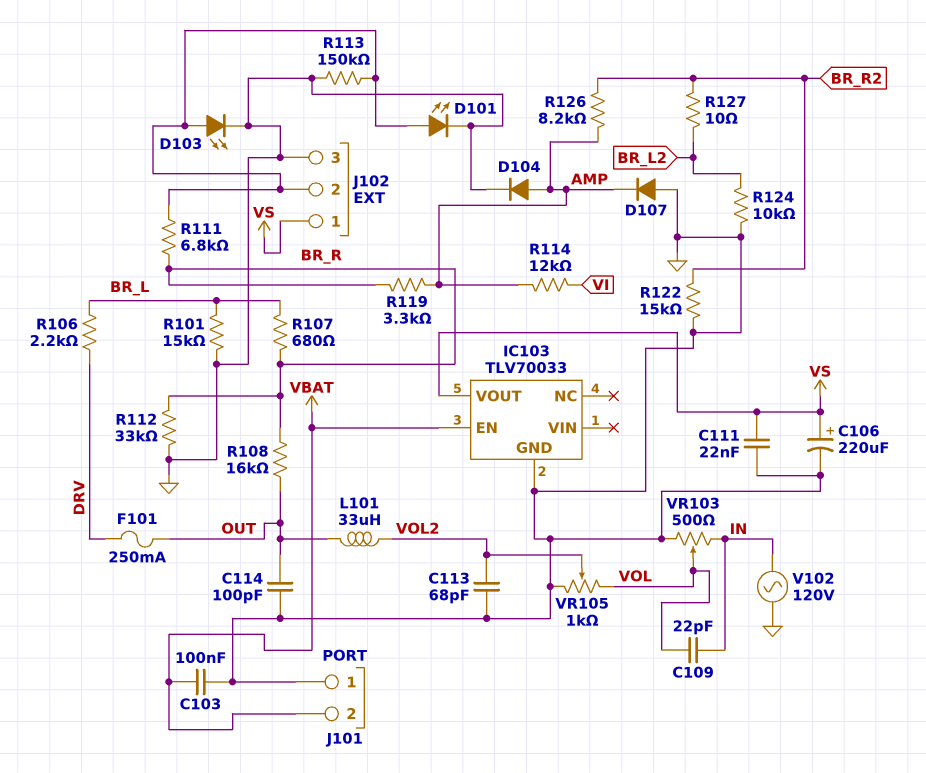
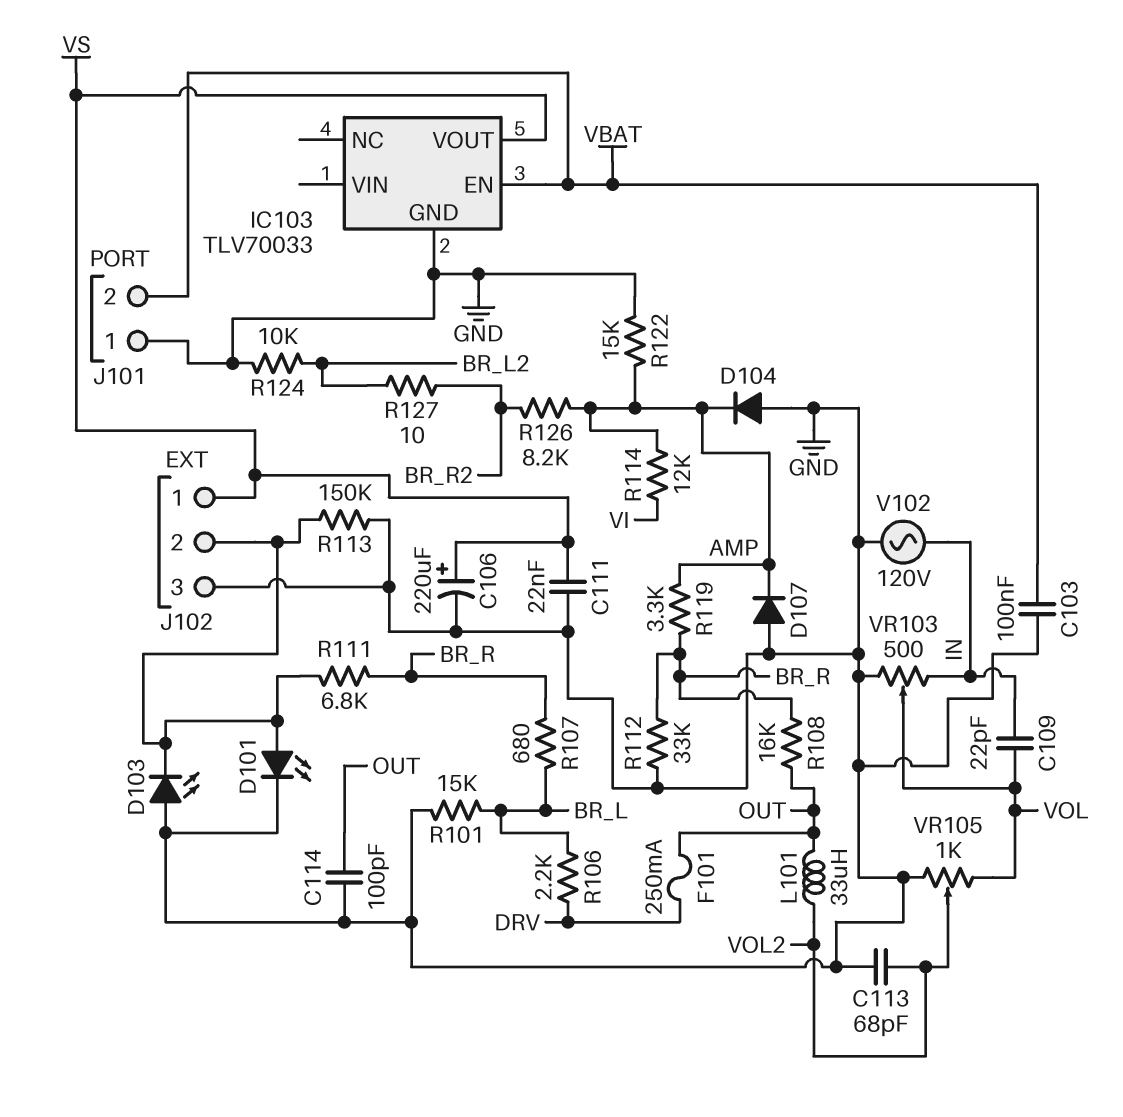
D103: LED (A J102/2, K GND) -> LED (A GND, K J102/2)
D104: diode (A AMP, K GND) -> diode (A GND, K AMP)
R122: 15k (BR_R2, GND) -> 15k (AMP, GND)

